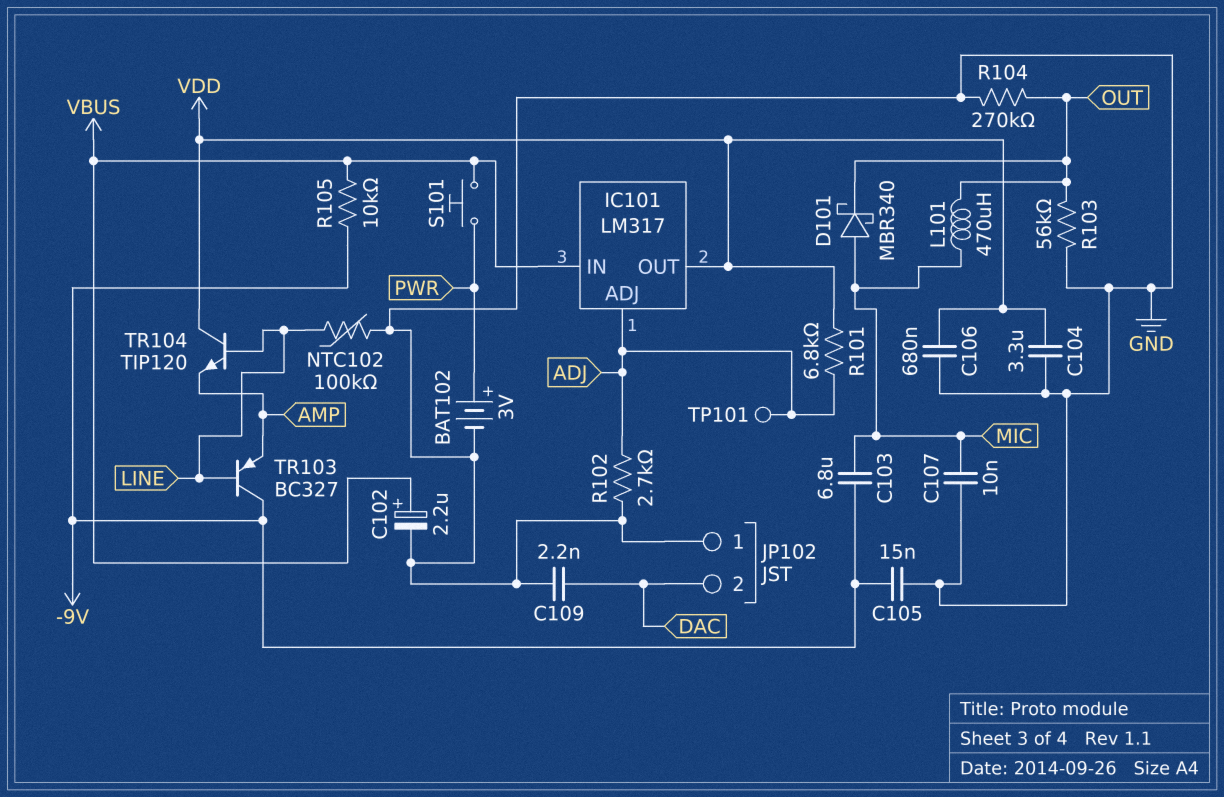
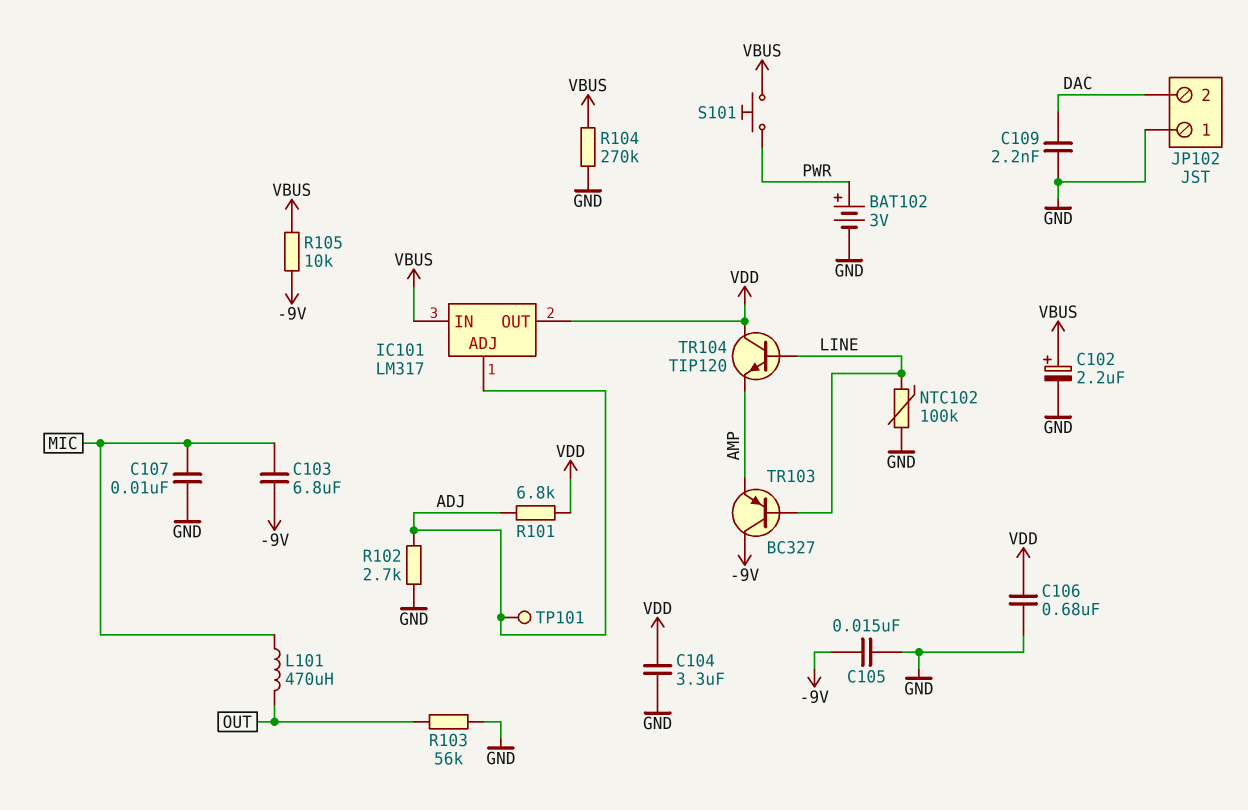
D101: schottky MBR340 (A MIC, K OUT) -> none
R104: 270k (GND, OUT) -> 270k (GND, VBUS)

